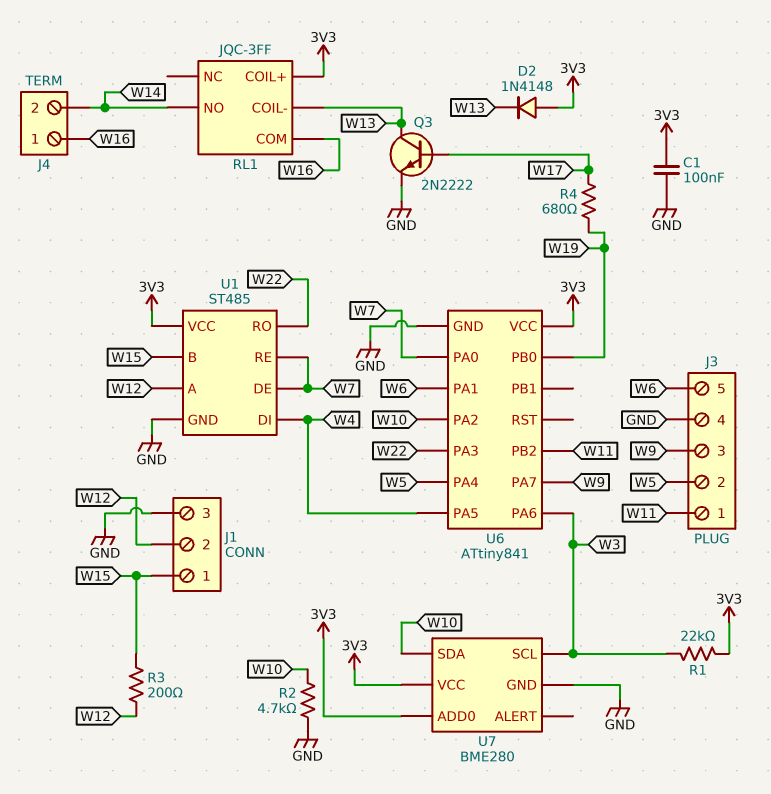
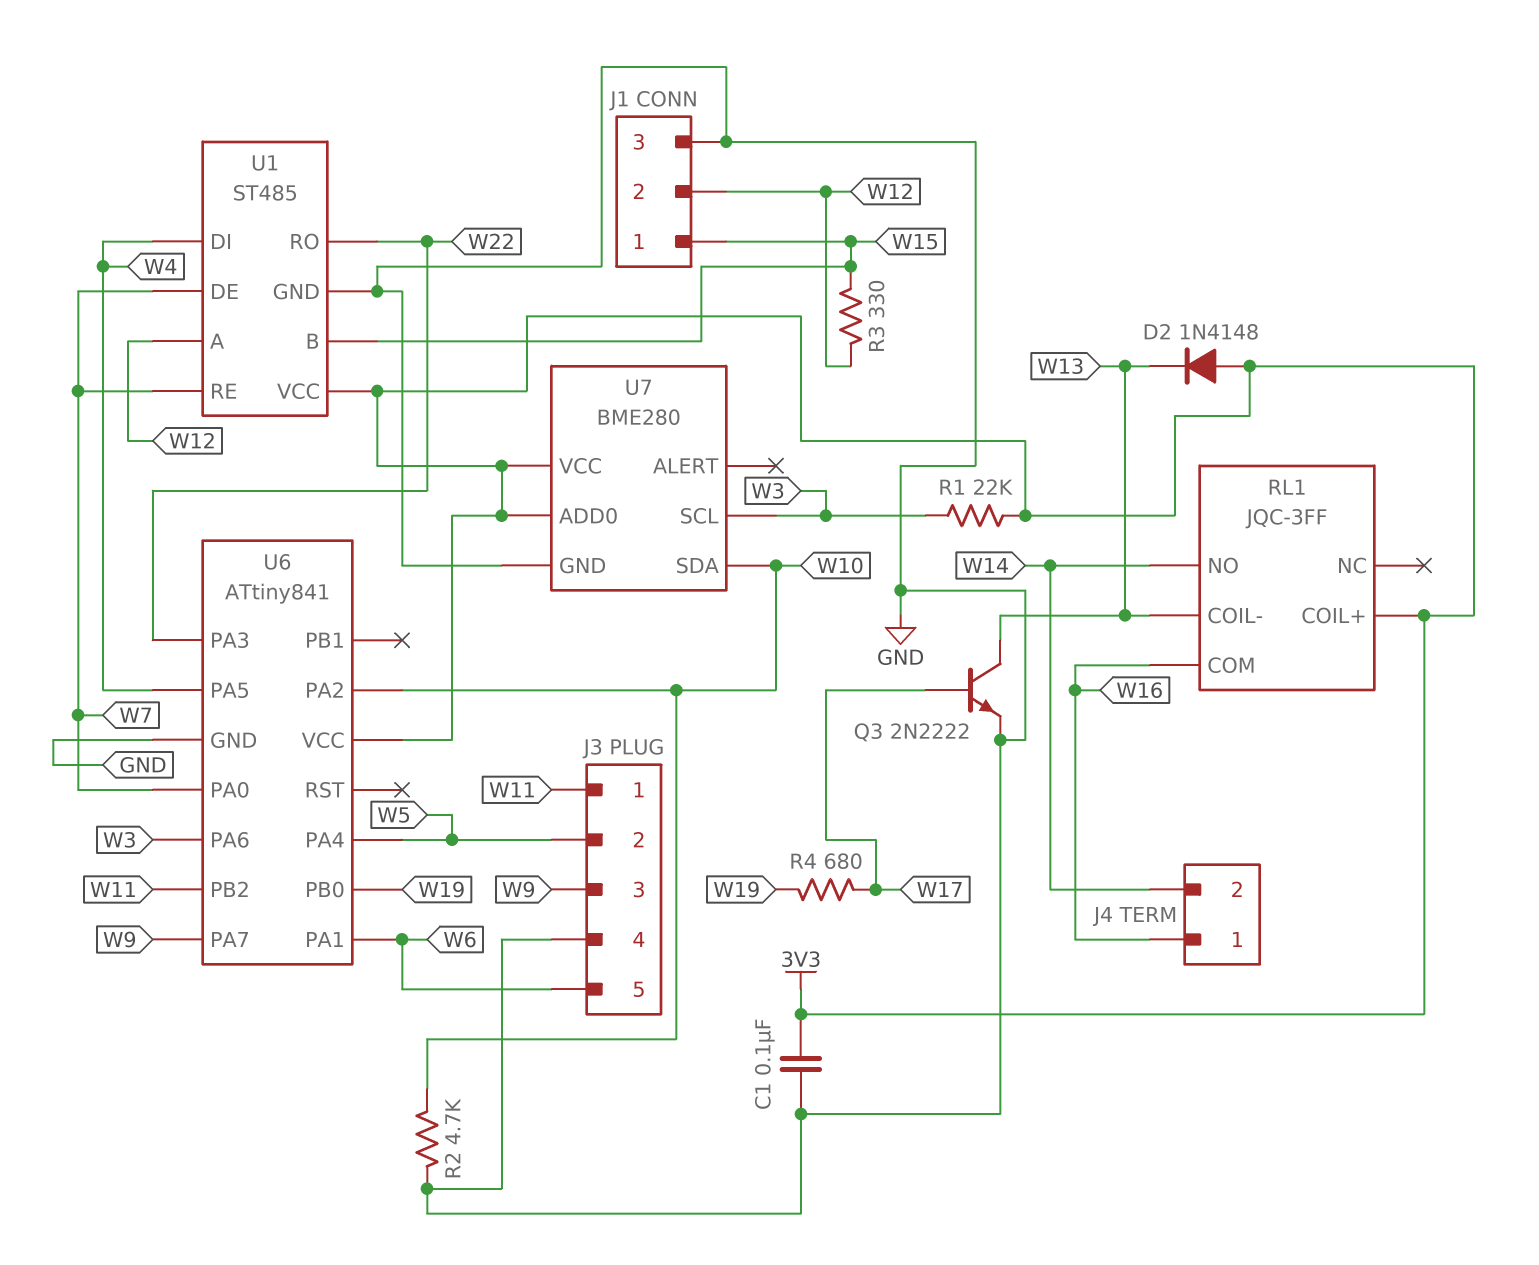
R3: 200 (W12, W15) -> 330 (W12, W15)

